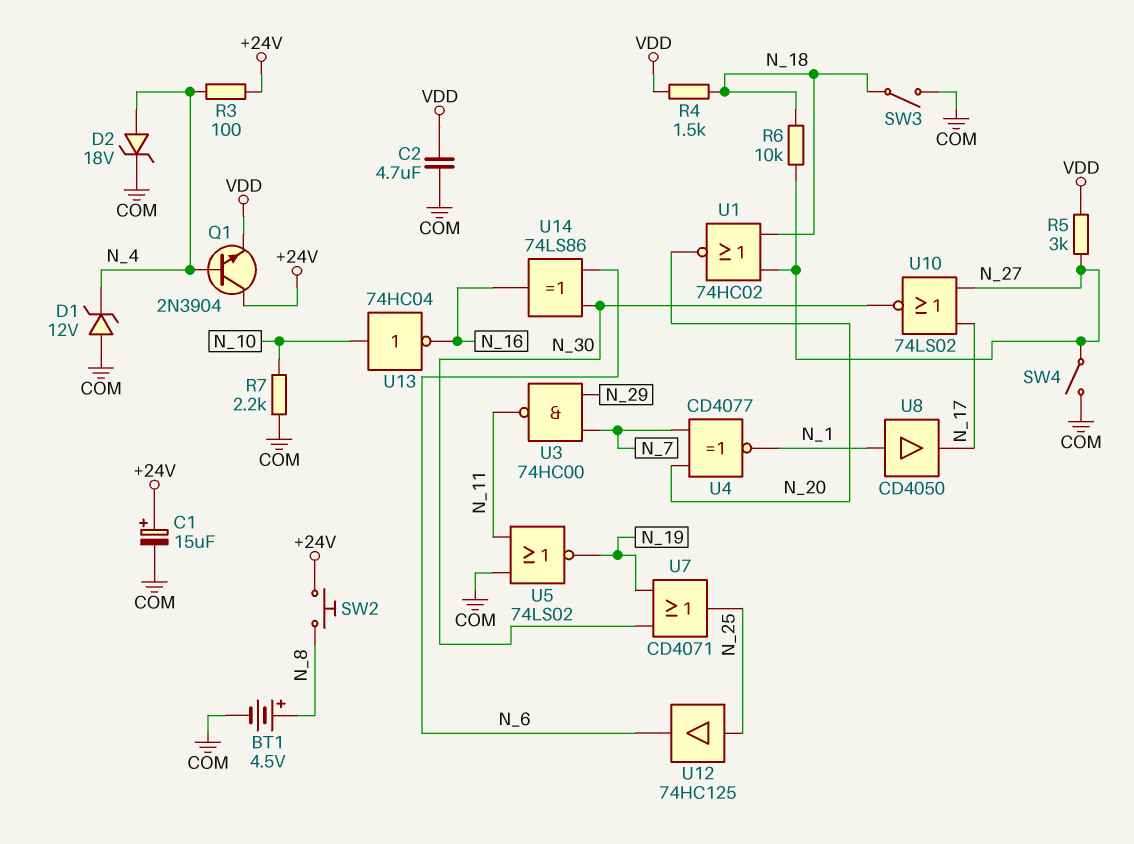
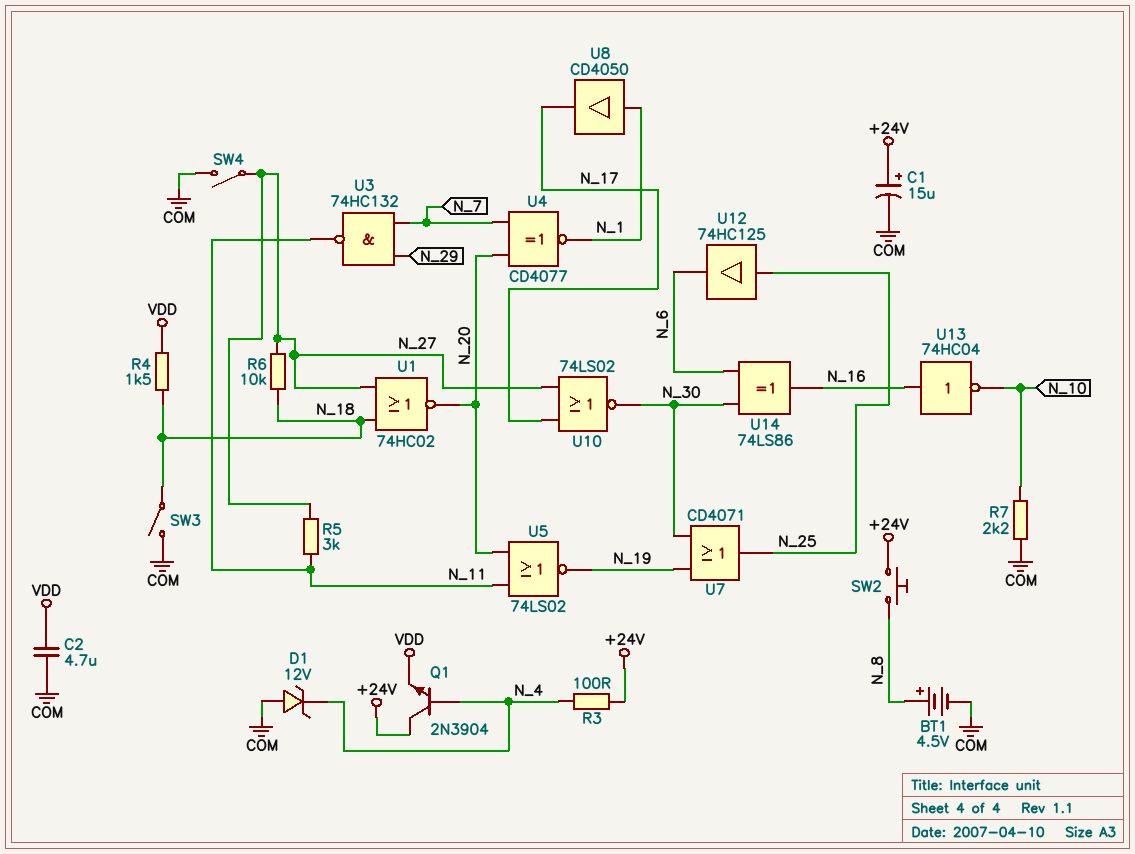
D2: zener 18V (A N_4, K COM) -> none
R5: 3k (N_27, VDD) -> 3k (N_11, N_27)
U3: NAND 74HC00 (in N_7, in N_29, out N_11) -> NAND 74HC132 (in N_7, in N_29, out N_11)
U5: NOR 74LS02 (in COM, in N_11, out N_19) -> NOR 74LS02 (in N_11, in N_20, out N_19)
U13: NOT 74HC04 (in N_10, out N_16) -> NOT 74HC04 (in N_16, out N_10)

